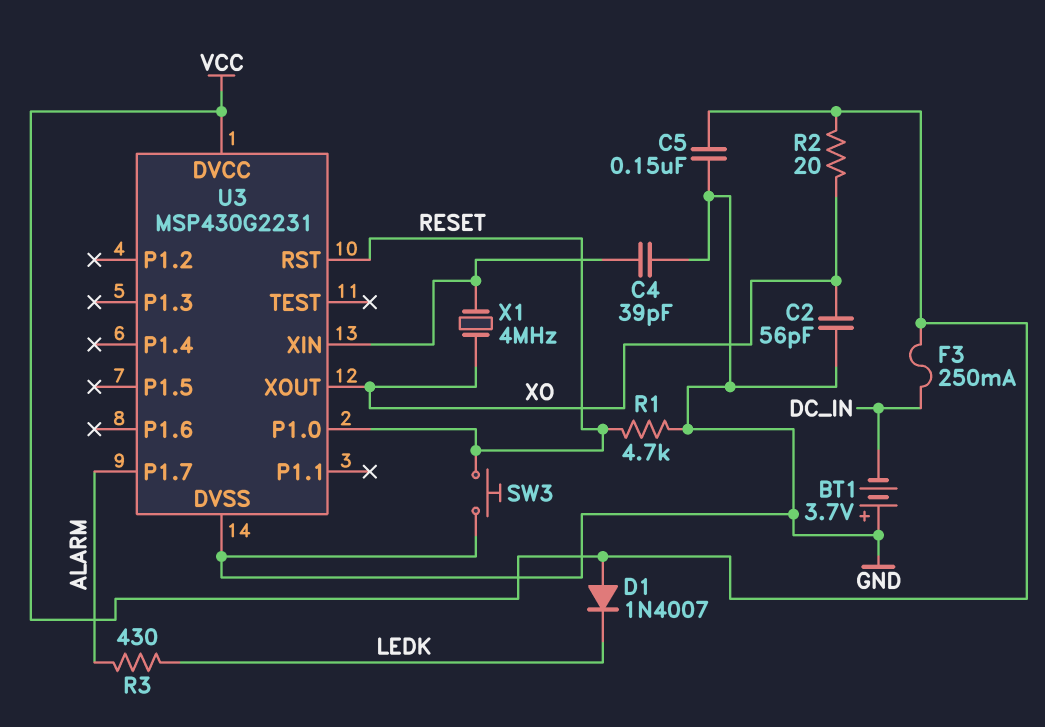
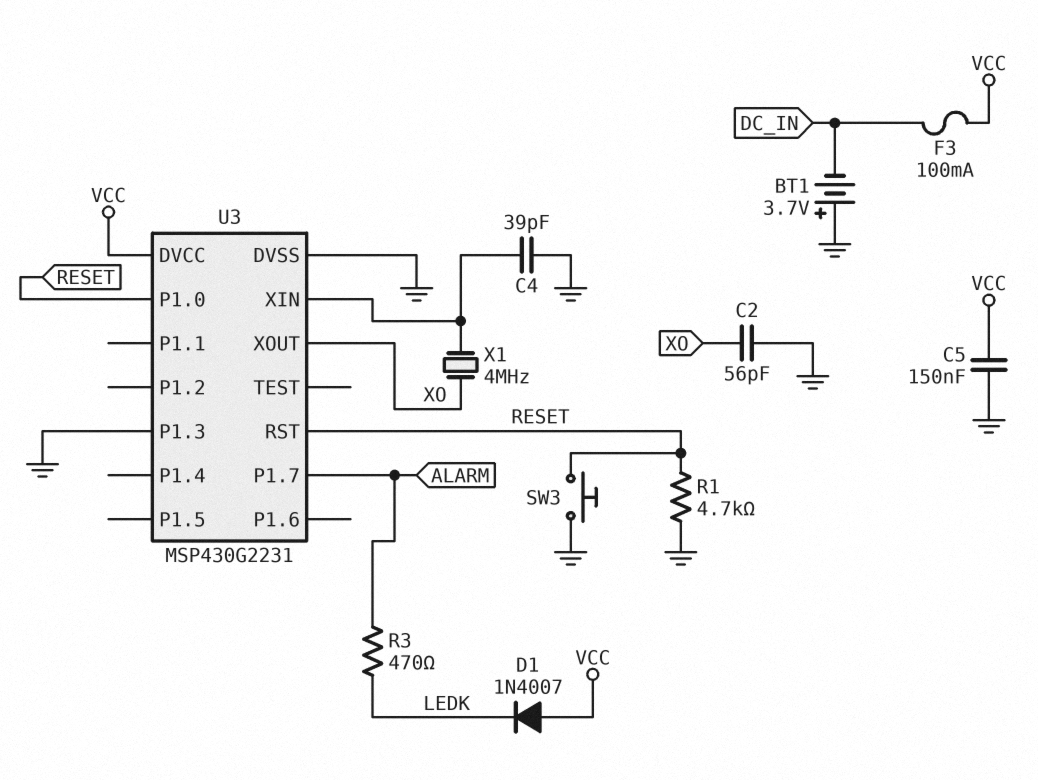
F3: 250mA (DC_IN, VCC) -> 100mA (DC_IN, VCC)
R2: 20 (VCC, XO) -> none
R3: 430 (ALARM, LEDK) -> 470 (ALARM, LEDK)
U3 pin P1.3: none -> GND

